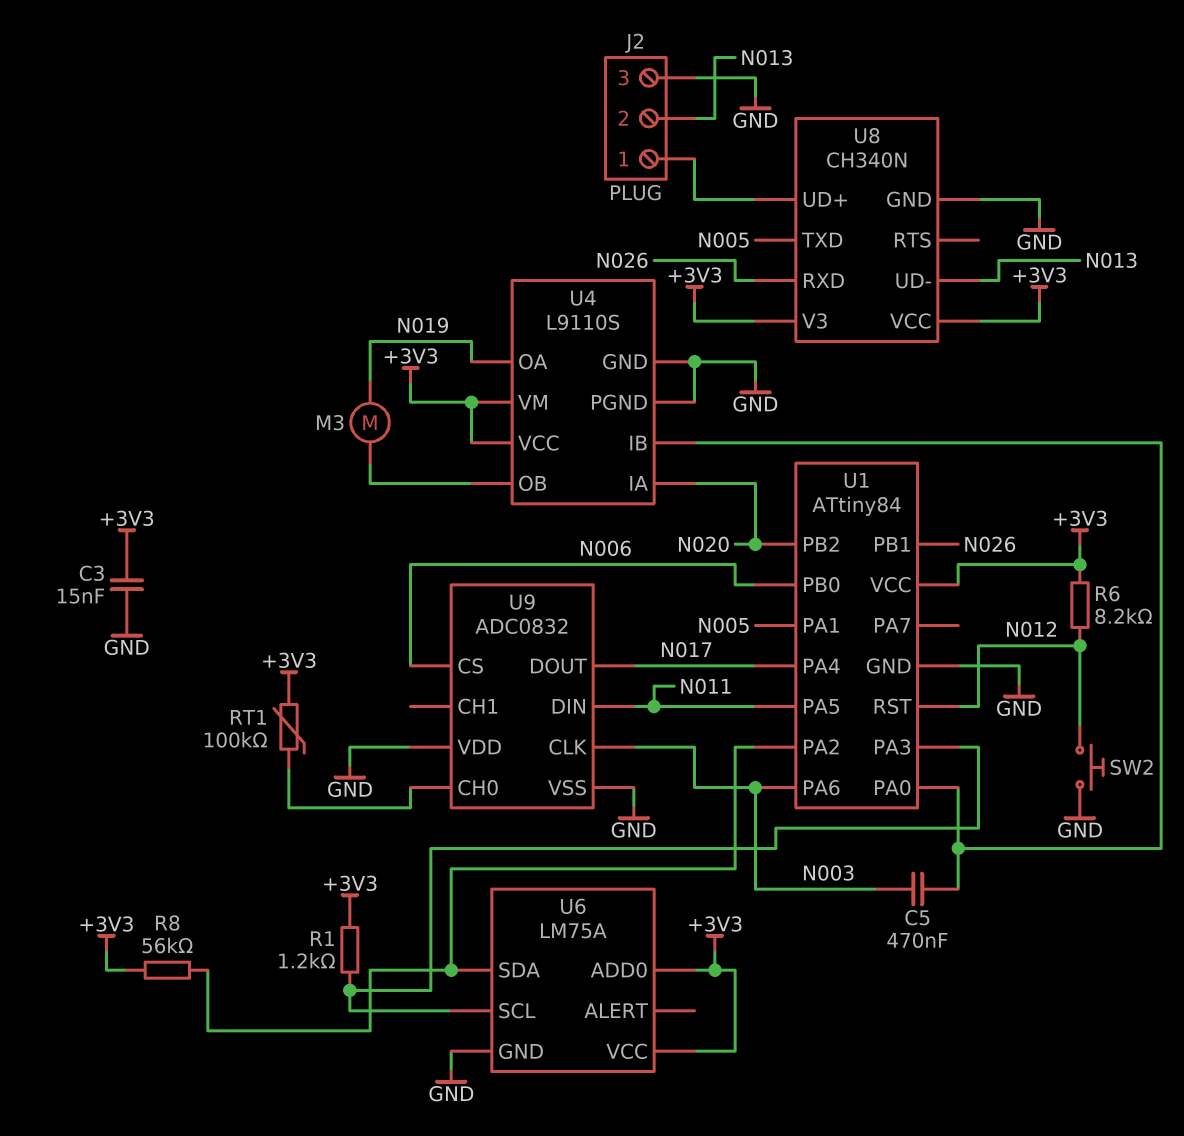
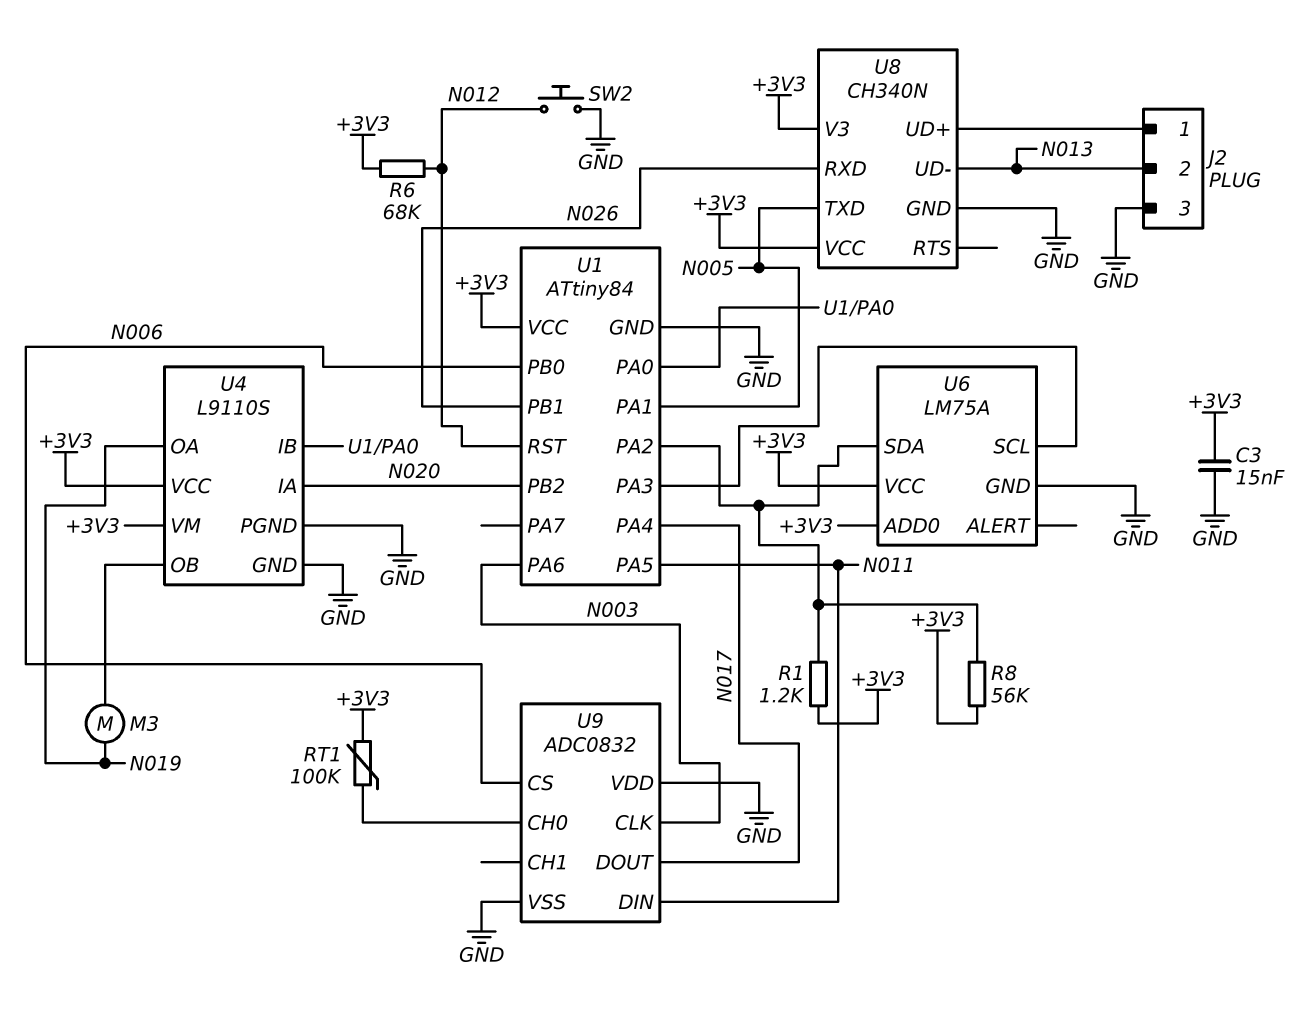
C5: 470nF (N003, U1/PA0) -> none
R1: 1.2k (+3V3, U1/PA3) -> 1.2k (+3V3, U1/PA2)
R6: 8.2k (+3V3, N012) -> 68k (+3V3, N012)

